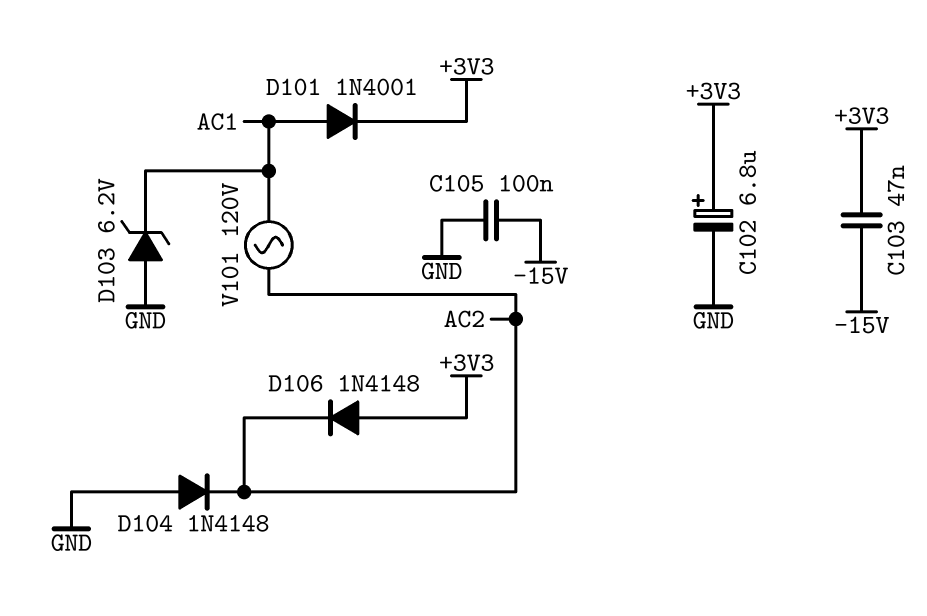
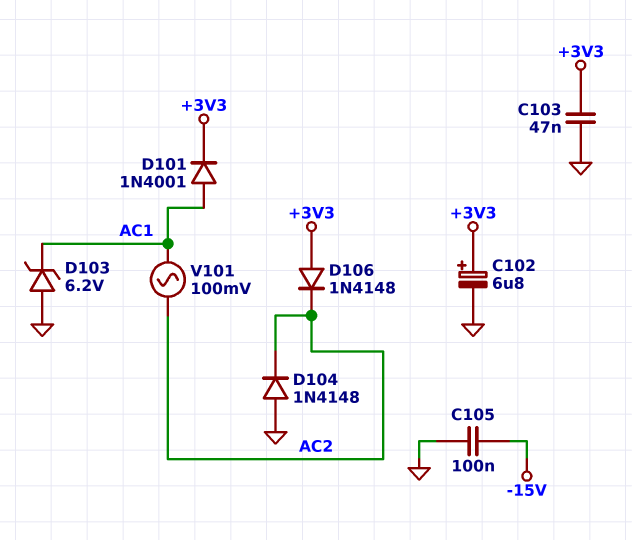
C103: 47nF (+3V3, -15V) -> 47nF (+3V3, GND)
V101: AC 120V (AC1, AC2) -> AC 100mV (AC1, AC2)

